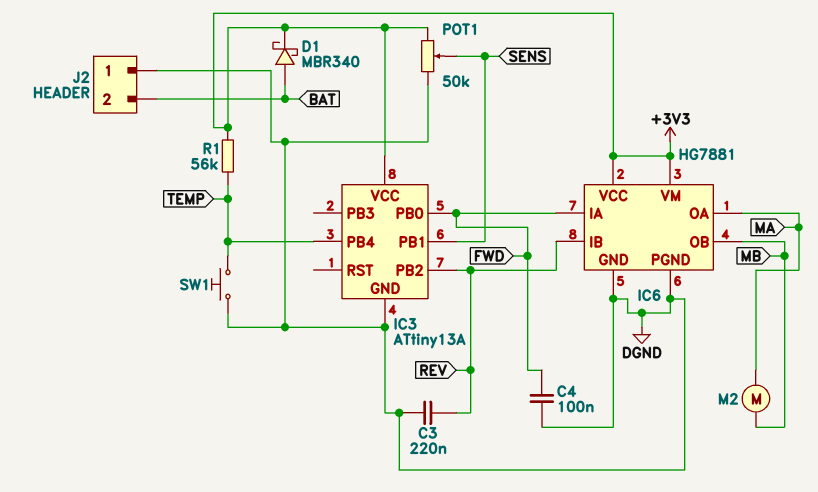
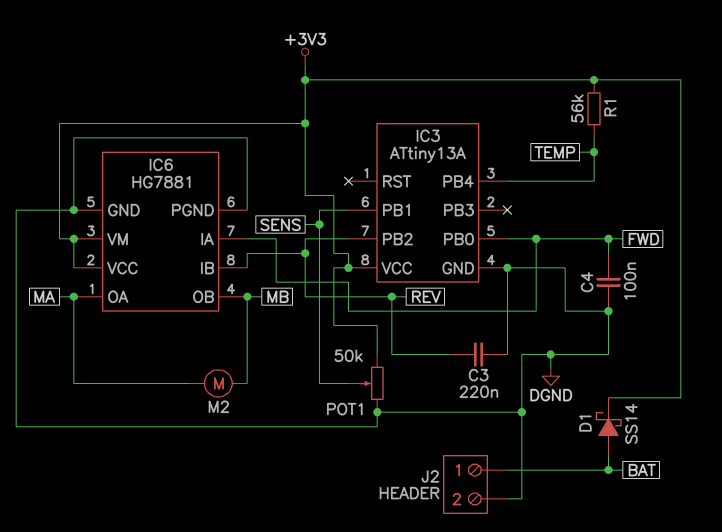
D1: schottky MBR340 (A BAT, K +3V3) -> schottky SS14 (A BAT, K +3V3)
J2 pin 1: DGND -> BAT
J2 pin 2: BAT -> DGND
SW1: button (DGND, TEMP) -> none

